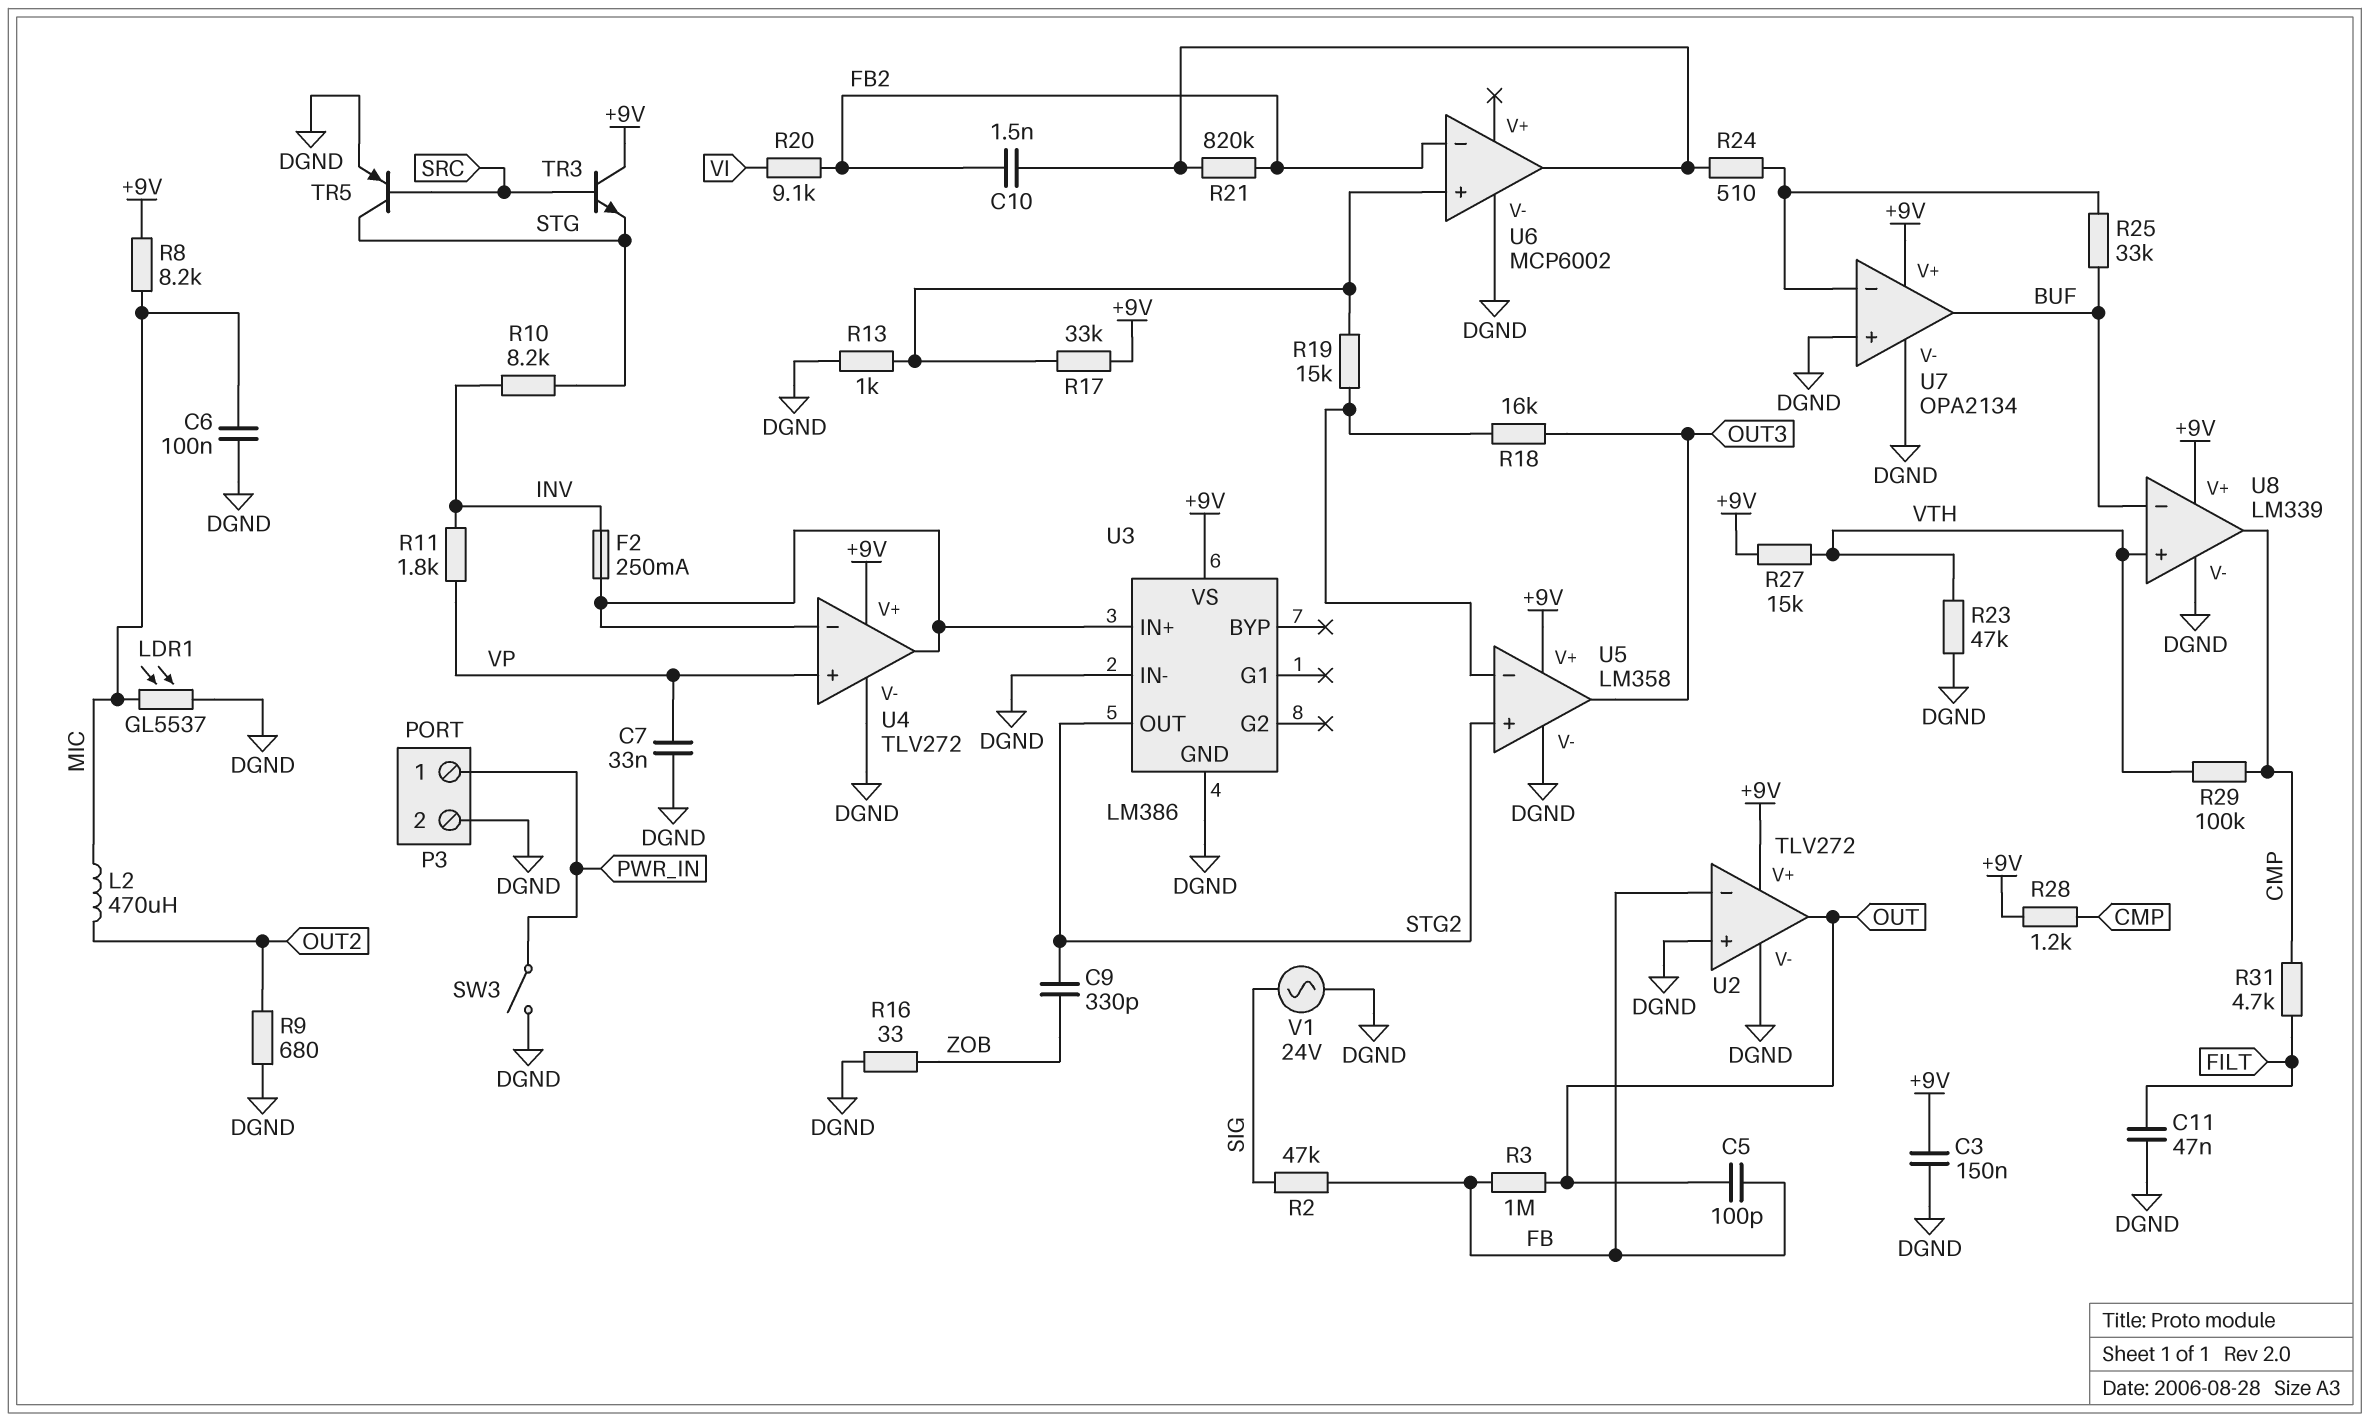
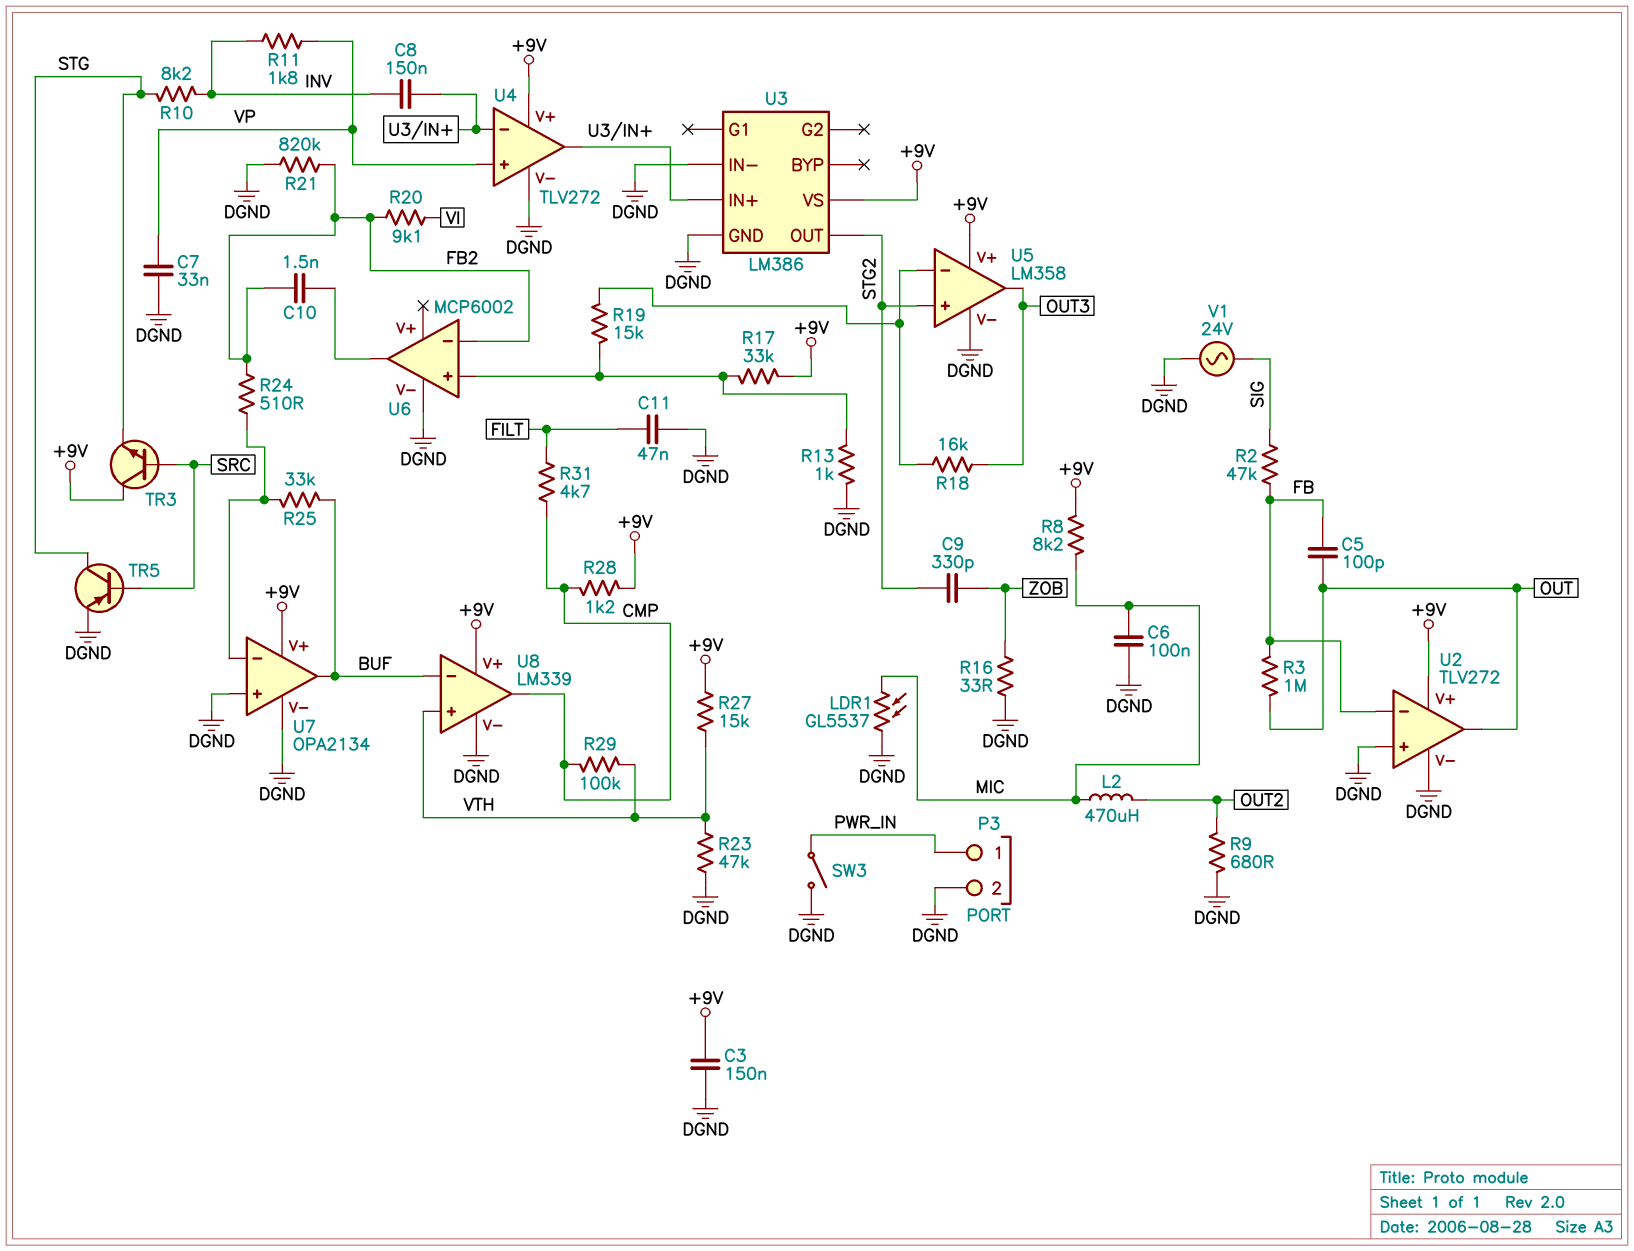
C8: none -> 150nF (INV, U3/IN+)
F2: 250mA (INV, U3/IN+) -> none
R21: 820k (FB2, U6/out) -> 820k (DGND, FB2)
R24: 510 (U6/out, U7/in-) -> 510 (FB2, U7/in-)

